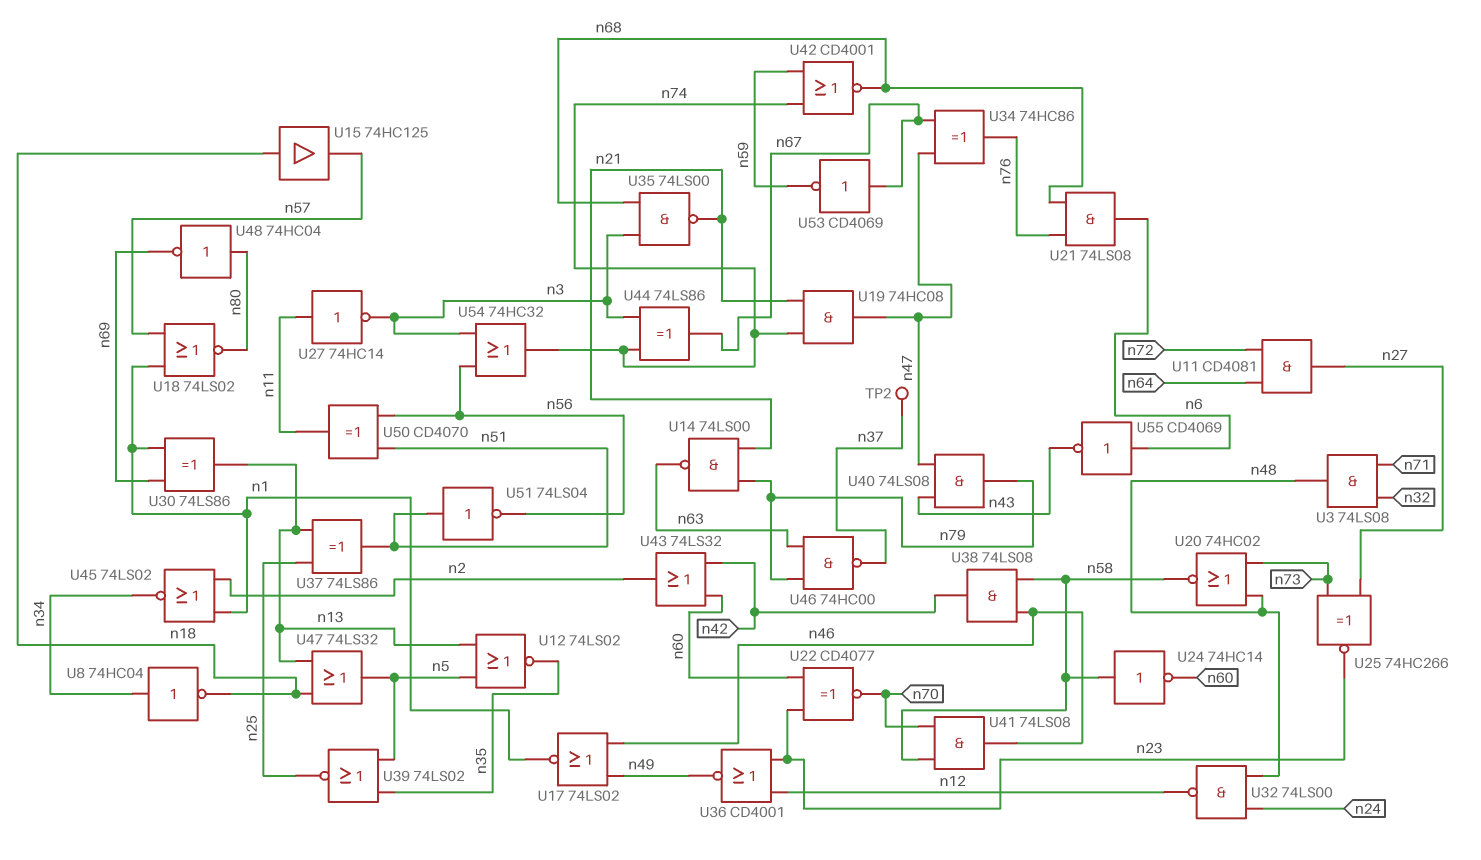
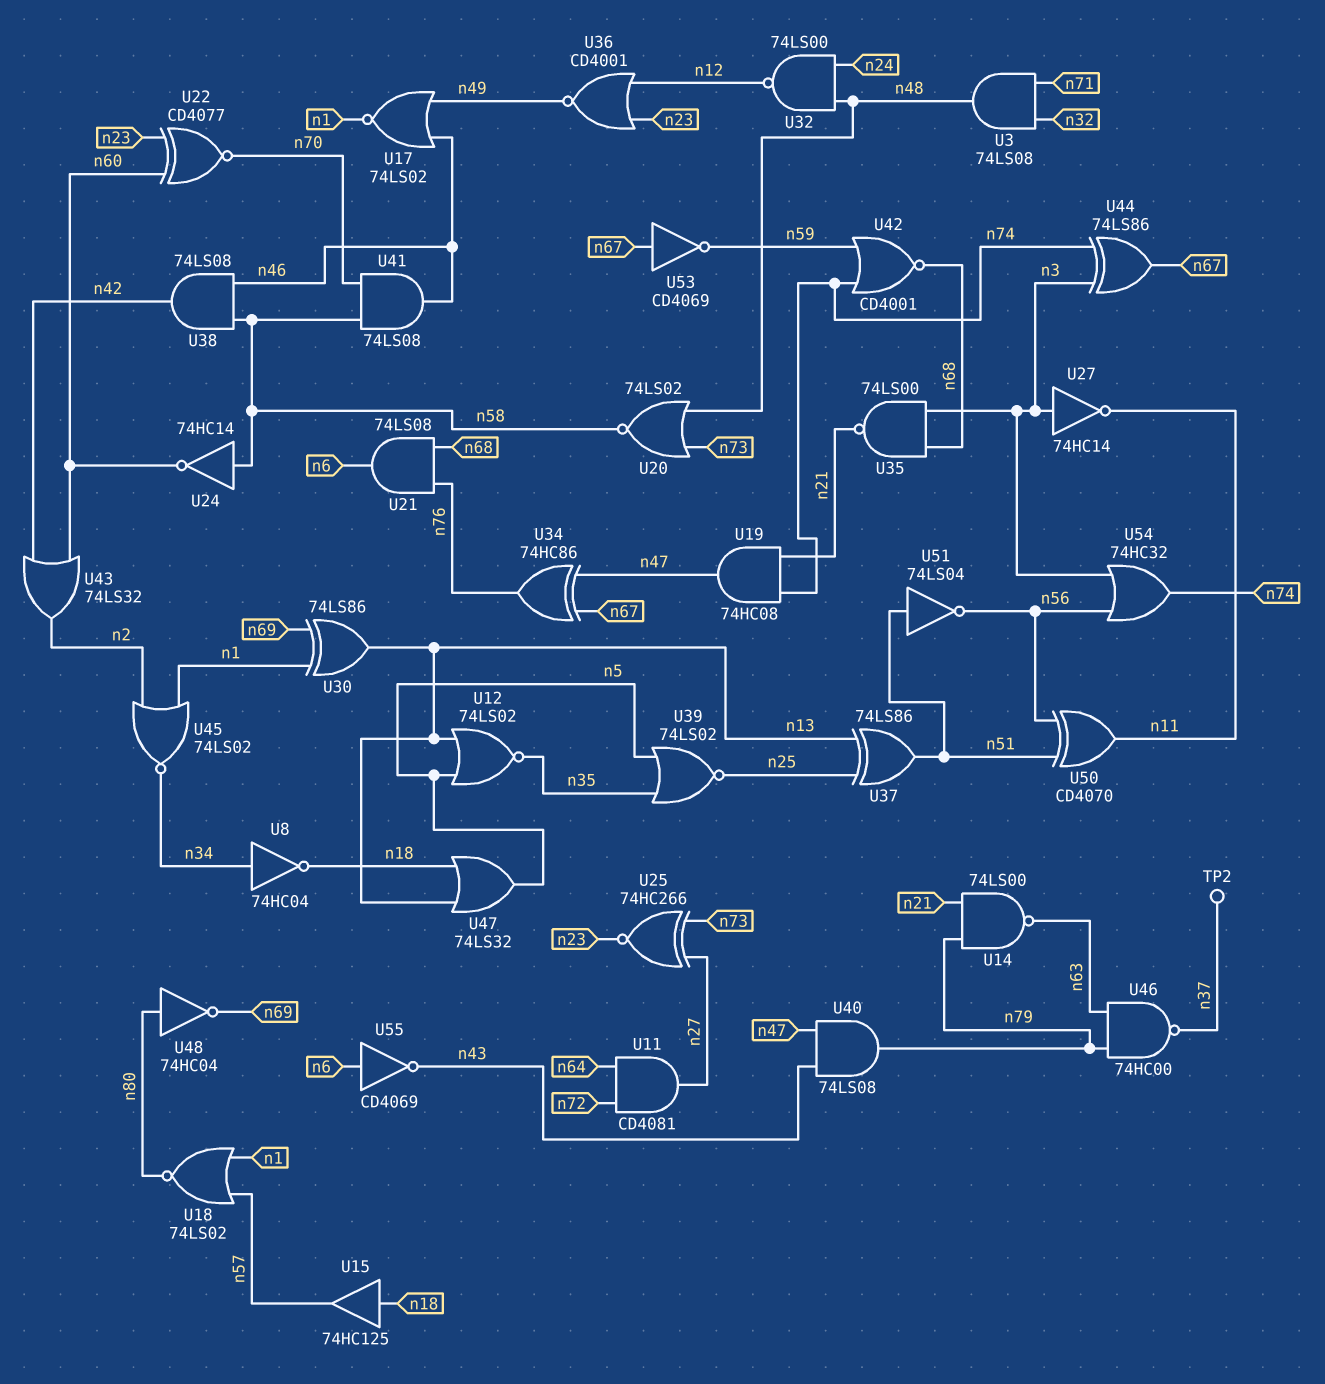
U20: NOR 74HC02 (in n48, in n73, out n58) -> NOR 74LS02 (in n48, in n73, out n58)
U27: NOT 74HC14 (in n11, out n3) -> NOT 74HC14 (in n3, out n11)

